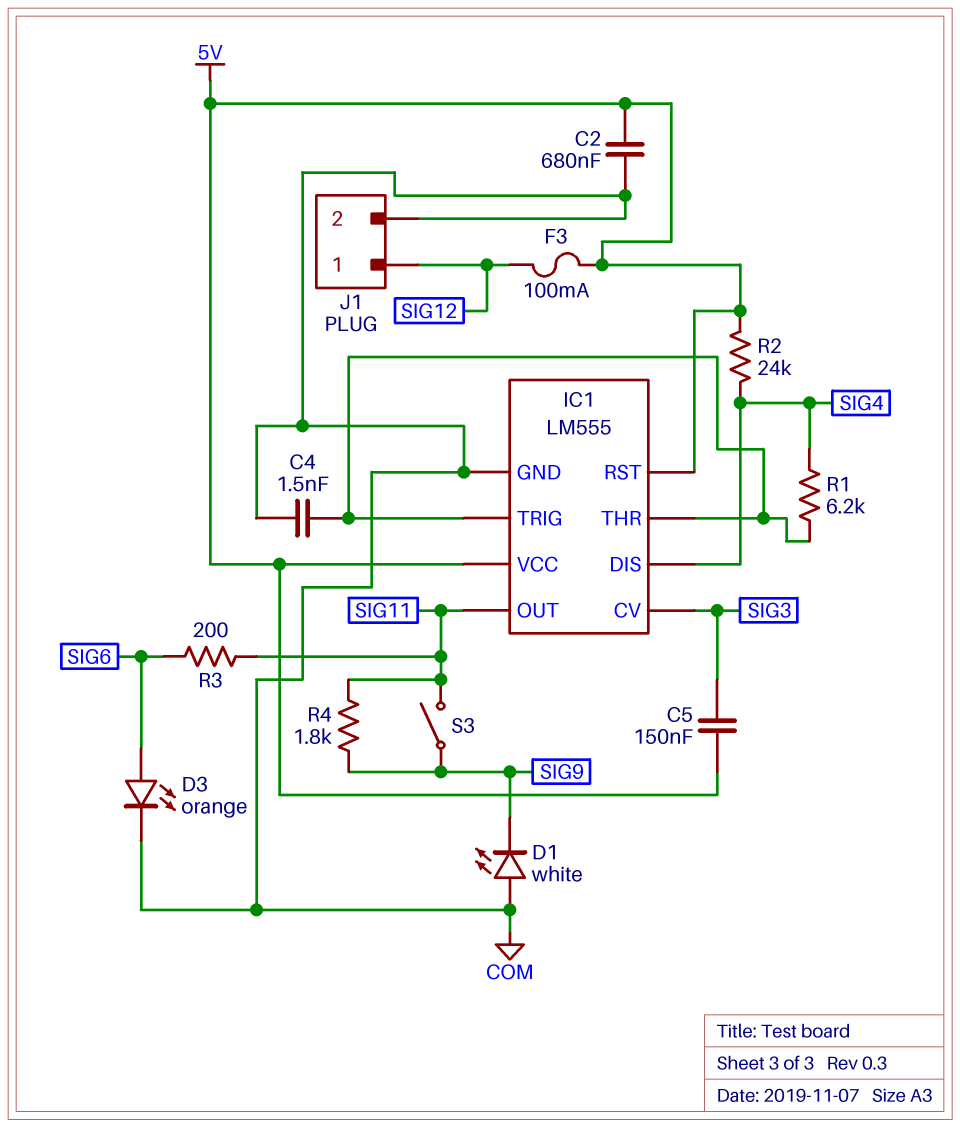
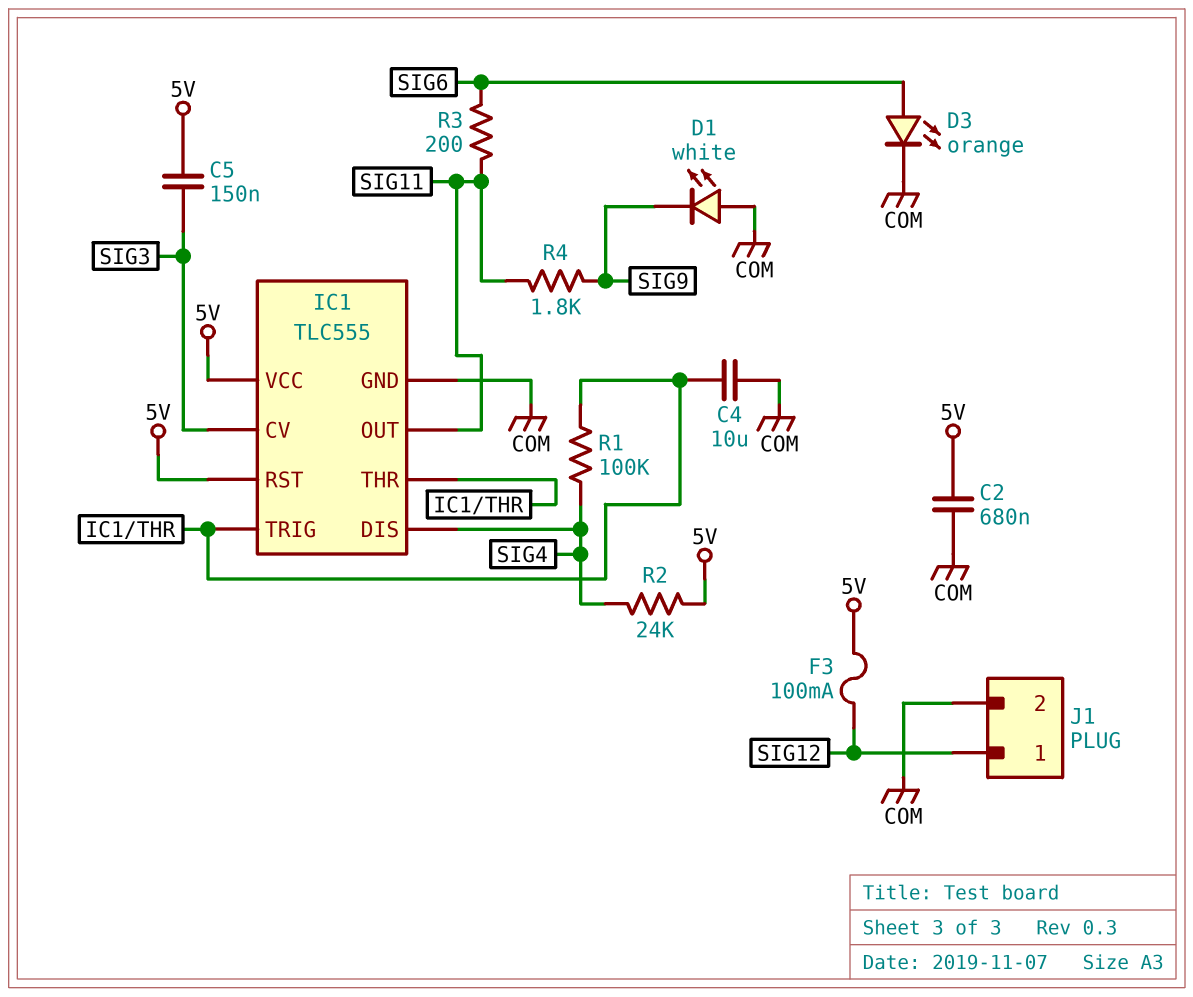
C4: 1.5nF (COM, IC1/THR) -> 10uF (COM, IC1/THR)
IC1: LM555 -> TLC555
R1: 6.2k (IC1/THR, SIG4) -> 100k (IC1/THR, SIG4)
S3: switch (SIG9, SIG11) -> none

